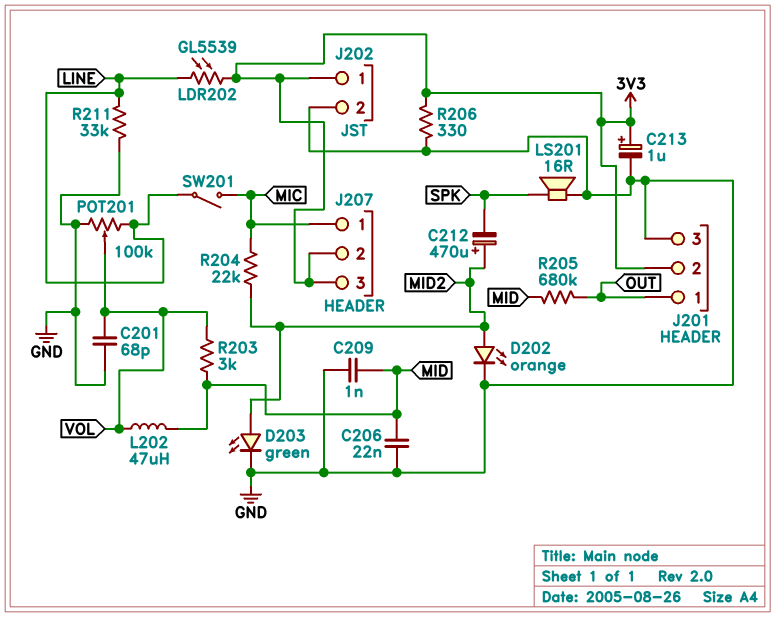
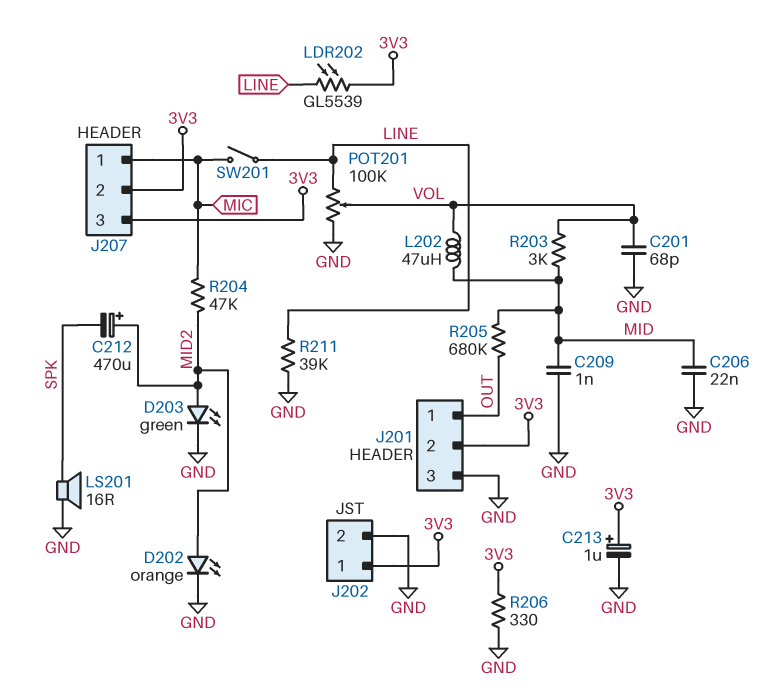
R204: 22k (MIC, MID2) -> 47k (MIC, MID2)
R211: 33k (GND, LINE) -> 39k (GND, LINE)

